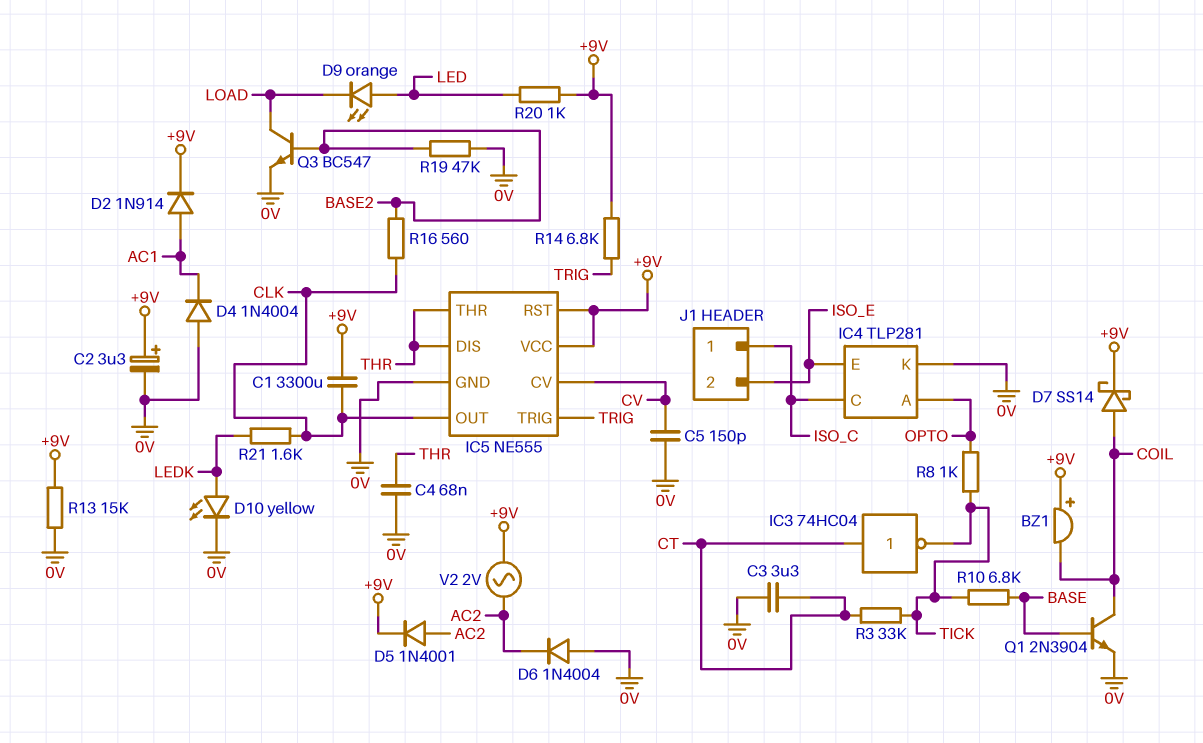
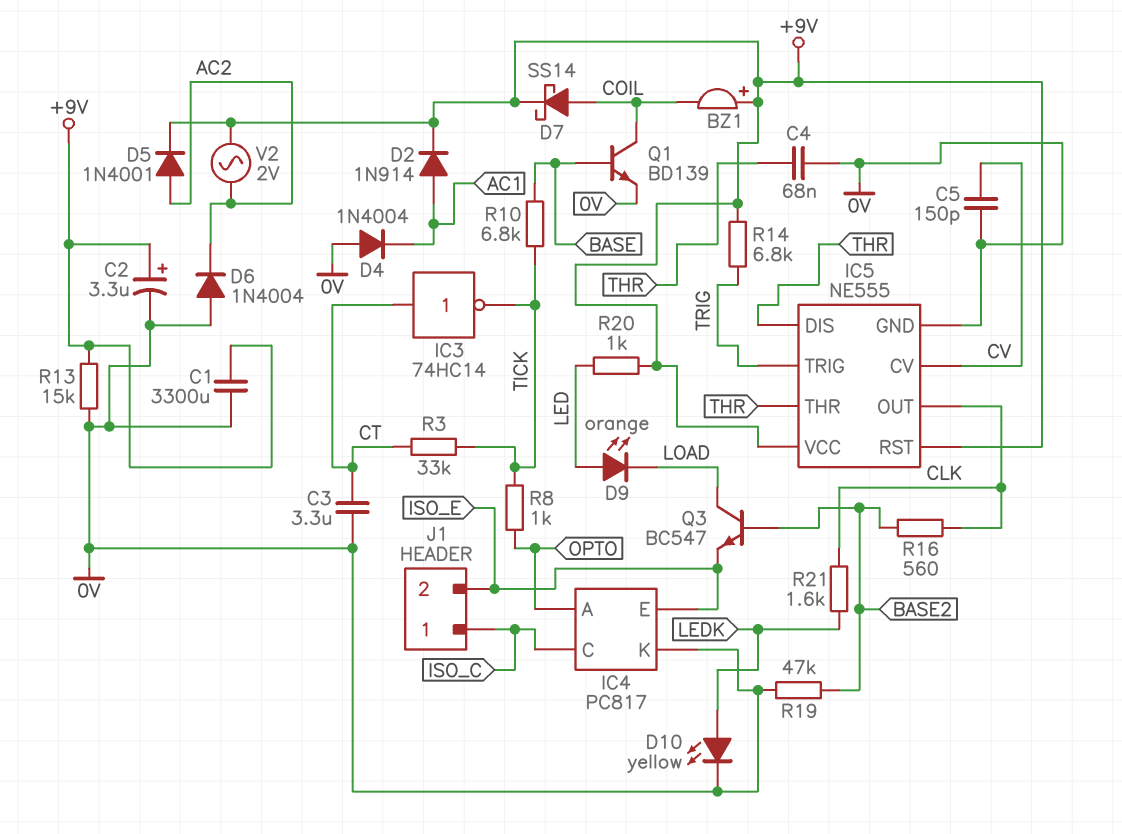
C1: 3300uF (+9V, CLK) -> 3300uF (+9V, 0V)
IC3: NOT 74HC04 (in CT, out TICK) -> NOT 74HC14 (in CT, out TICK)
IC4: TLP281 -> PC817
Q1: NPN 2N3904 (B BASE, C COIL, E 0V) -> NPN BD139 (B BASE, C COIL, E 0V)
Q3: NPN BC547 (B BASE2, C LOAD, E 0V) -> NPN BC547 (B BASE2, C LOAD, E ISO_E)

